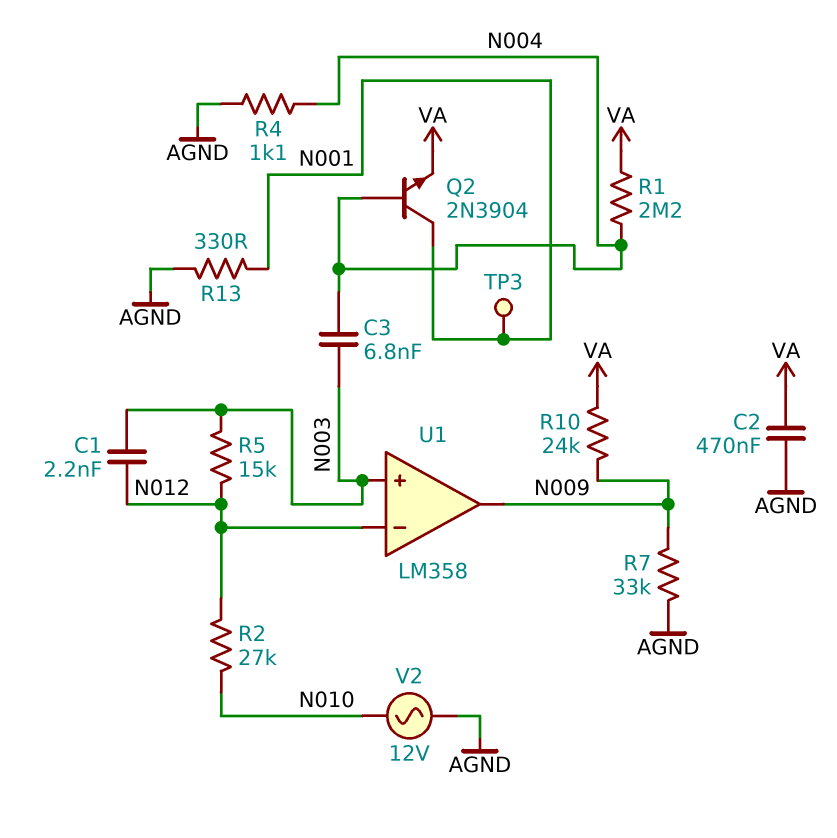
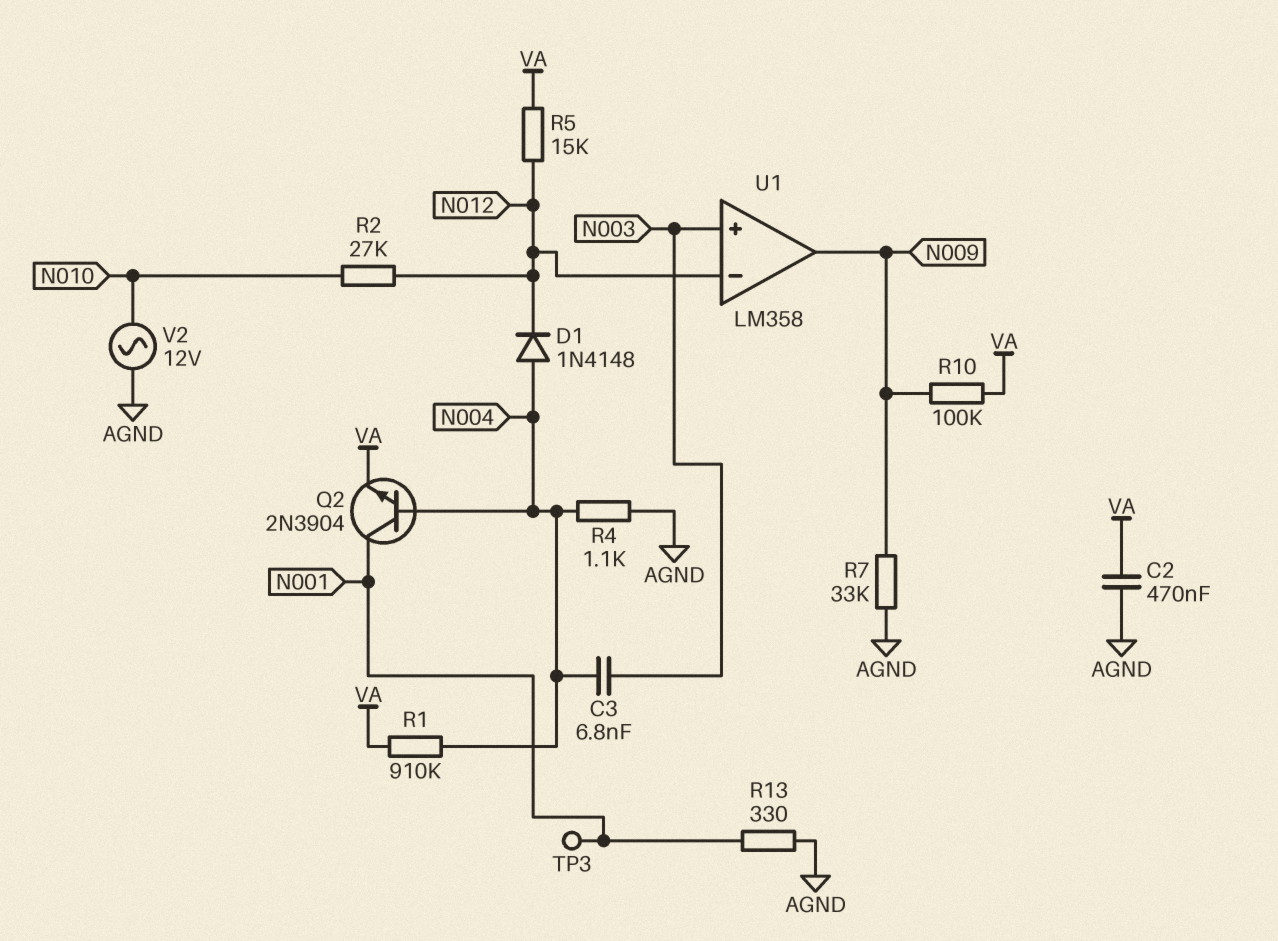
C1: 2.2nF (N003, N012) -> none
D1: none -> diode 1N4148 (A N004, K N012)
R1: 2.2M (N004, VA) -> 910k (N004, VA)
R5: 15k (N003, N012) -> 15k (N012, VA)
R10: 24k (N009, VA) -> 100k (N009, VA)

